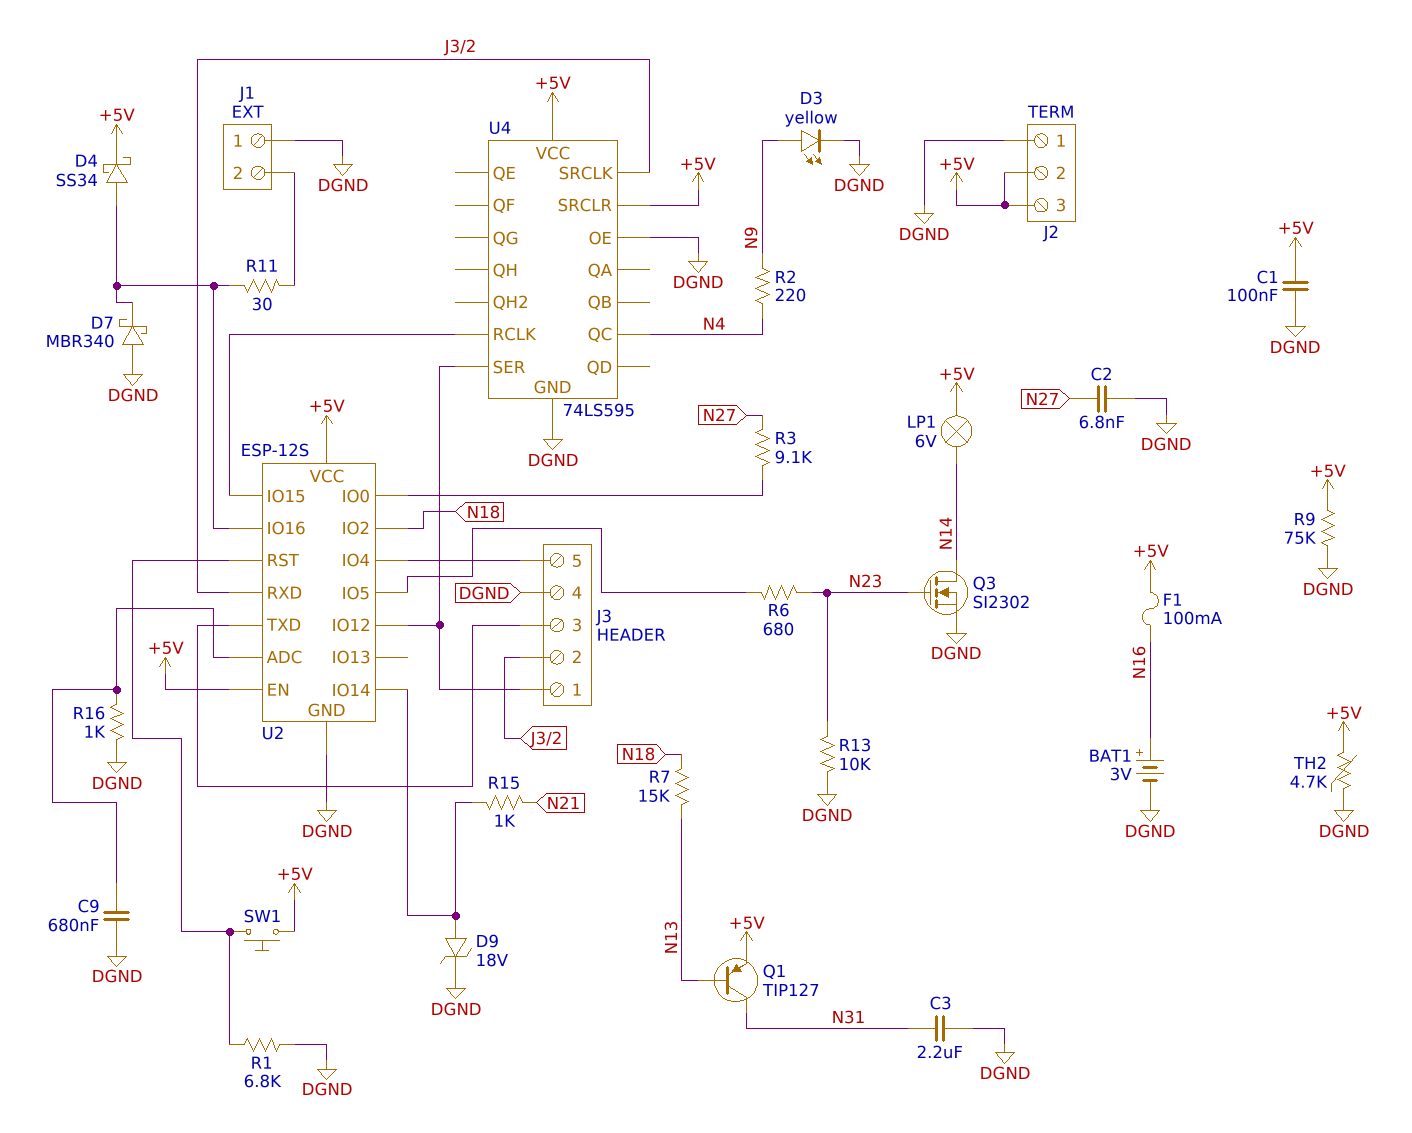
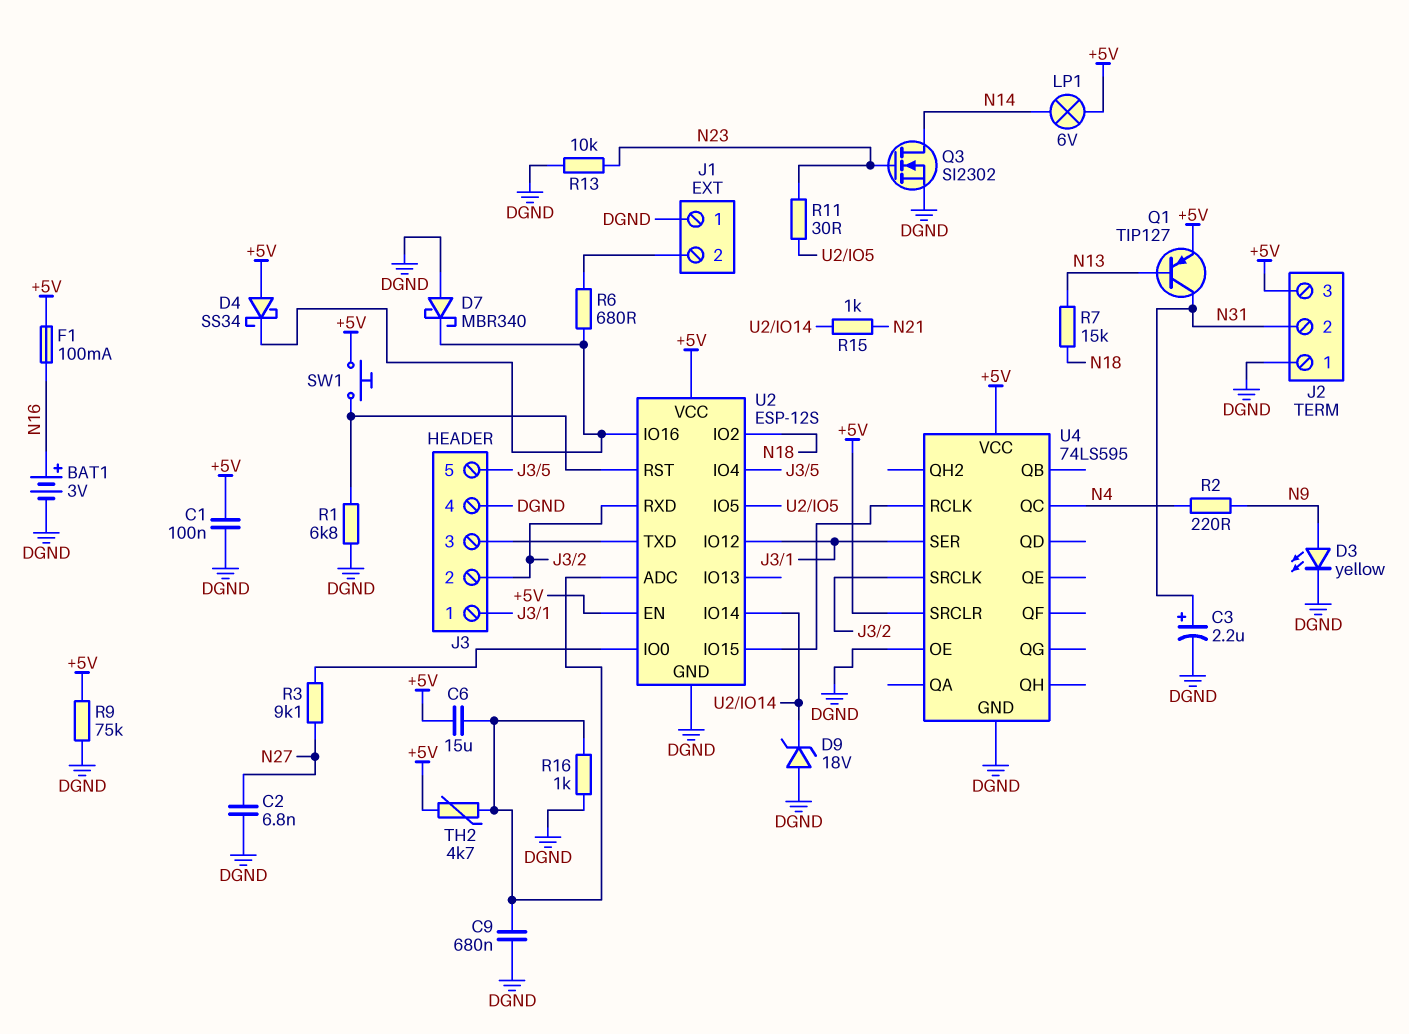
C3: 2.2uF (DGND, N31) -> 2.2uF (plus N31, minus DGND)
C6: none -> 15uF (+5V, U2/ADC)
D4: schottky SS34 (A U2/IO16, K +5V) -> schottky SS34 (A +5V, K U2/IO16)
D9: zener 18V (A U2/IO14, K DGND) -> zener 18V (A DGND, K U2/IO14)
J2 pin 2: +5V -> N31
R6: 680 (N23, U2/IO5) -> 680 (J1/2, U2/IO16)
R11: 30 (J1/2, U2/IO16) -> 30 (N23, U2/IO5)
TH2: 4.7k (+5V, DGND) -> 4.7k (+5V, U2/ADC)

